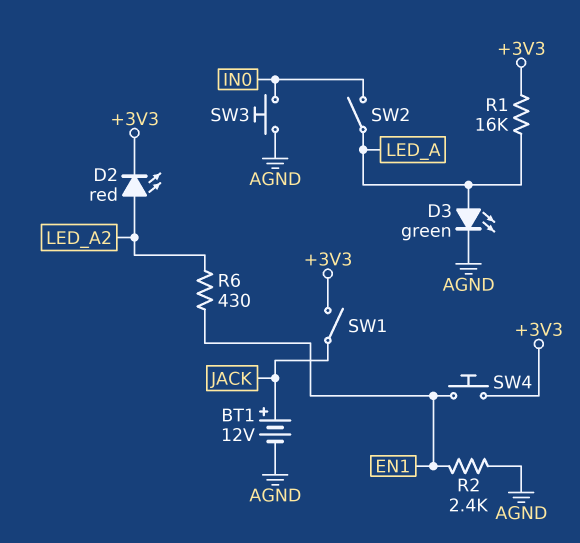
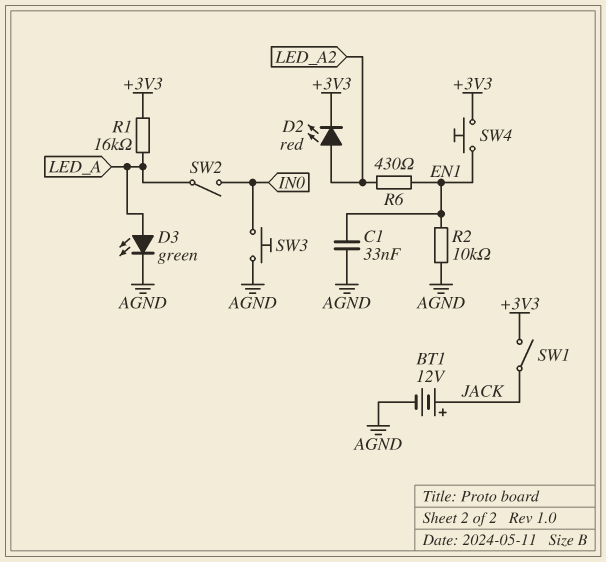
C1: none -> 33nF (AGND, EN1)
R2: 2.4k (AGND, EN1) -> 10k (AGND, EN1)

